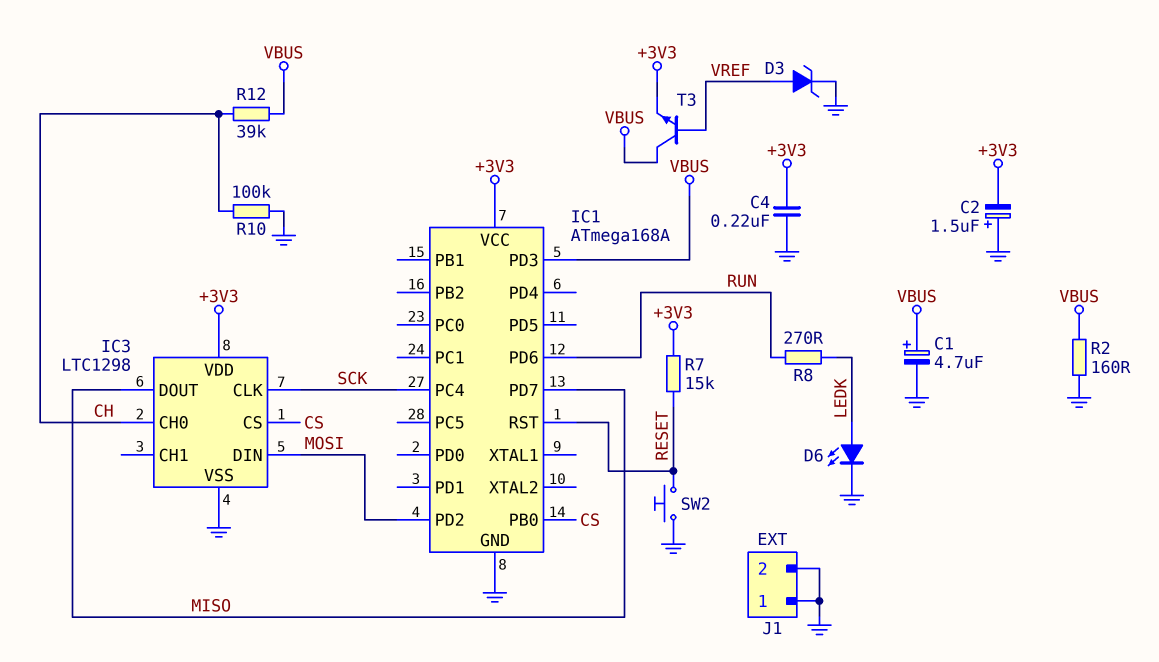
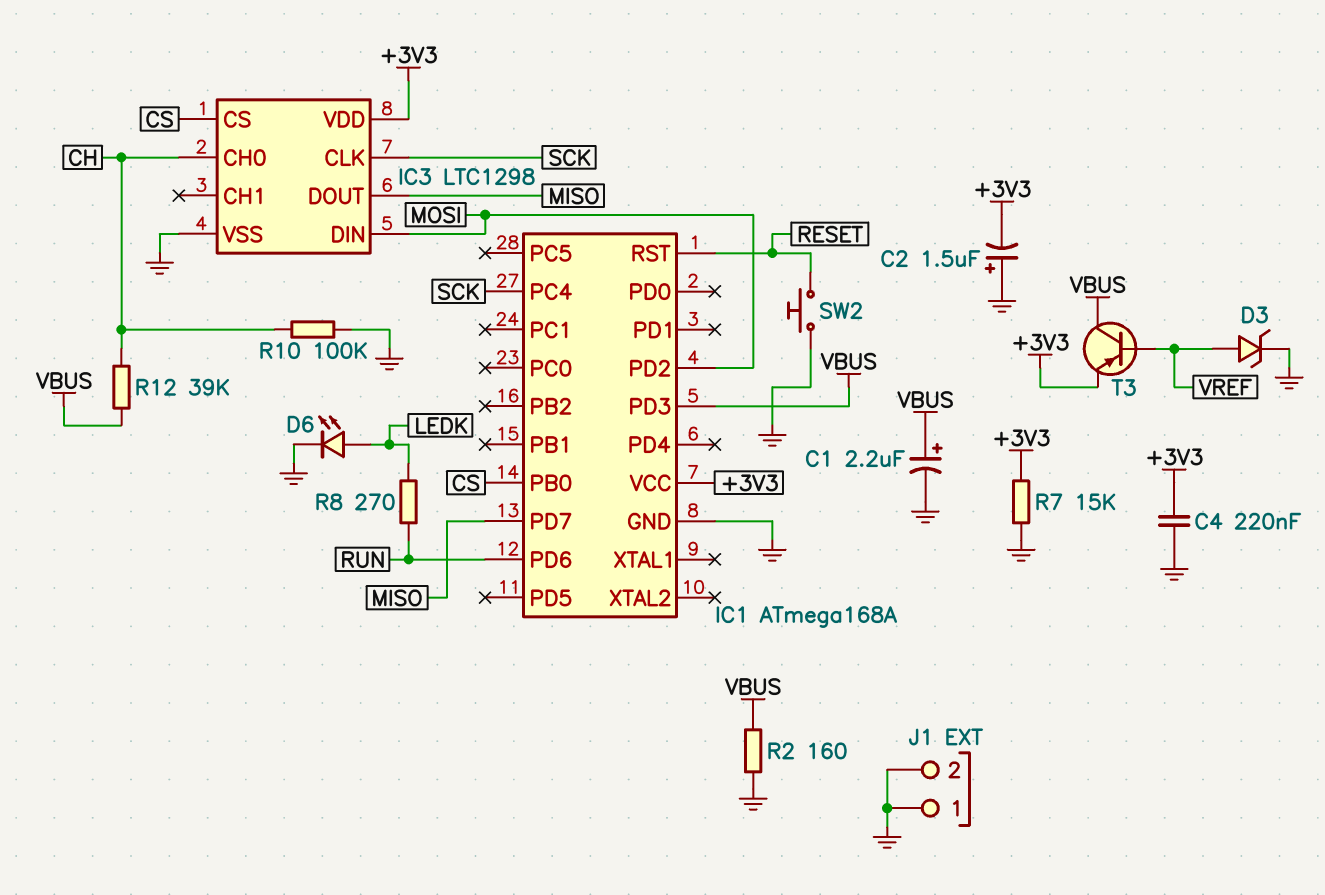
C1: 4.7uF (plus VBUS, minus GND) -> 2.2uF (plus VBUS, minus GND)
R7: 15k (+3V3, RESET) -> 15k (+3V3, GND)
T3: NPN (B VREF, C VBUS, E +3V3) -> PNP (B VREF, C VBUS, E +3V3)

